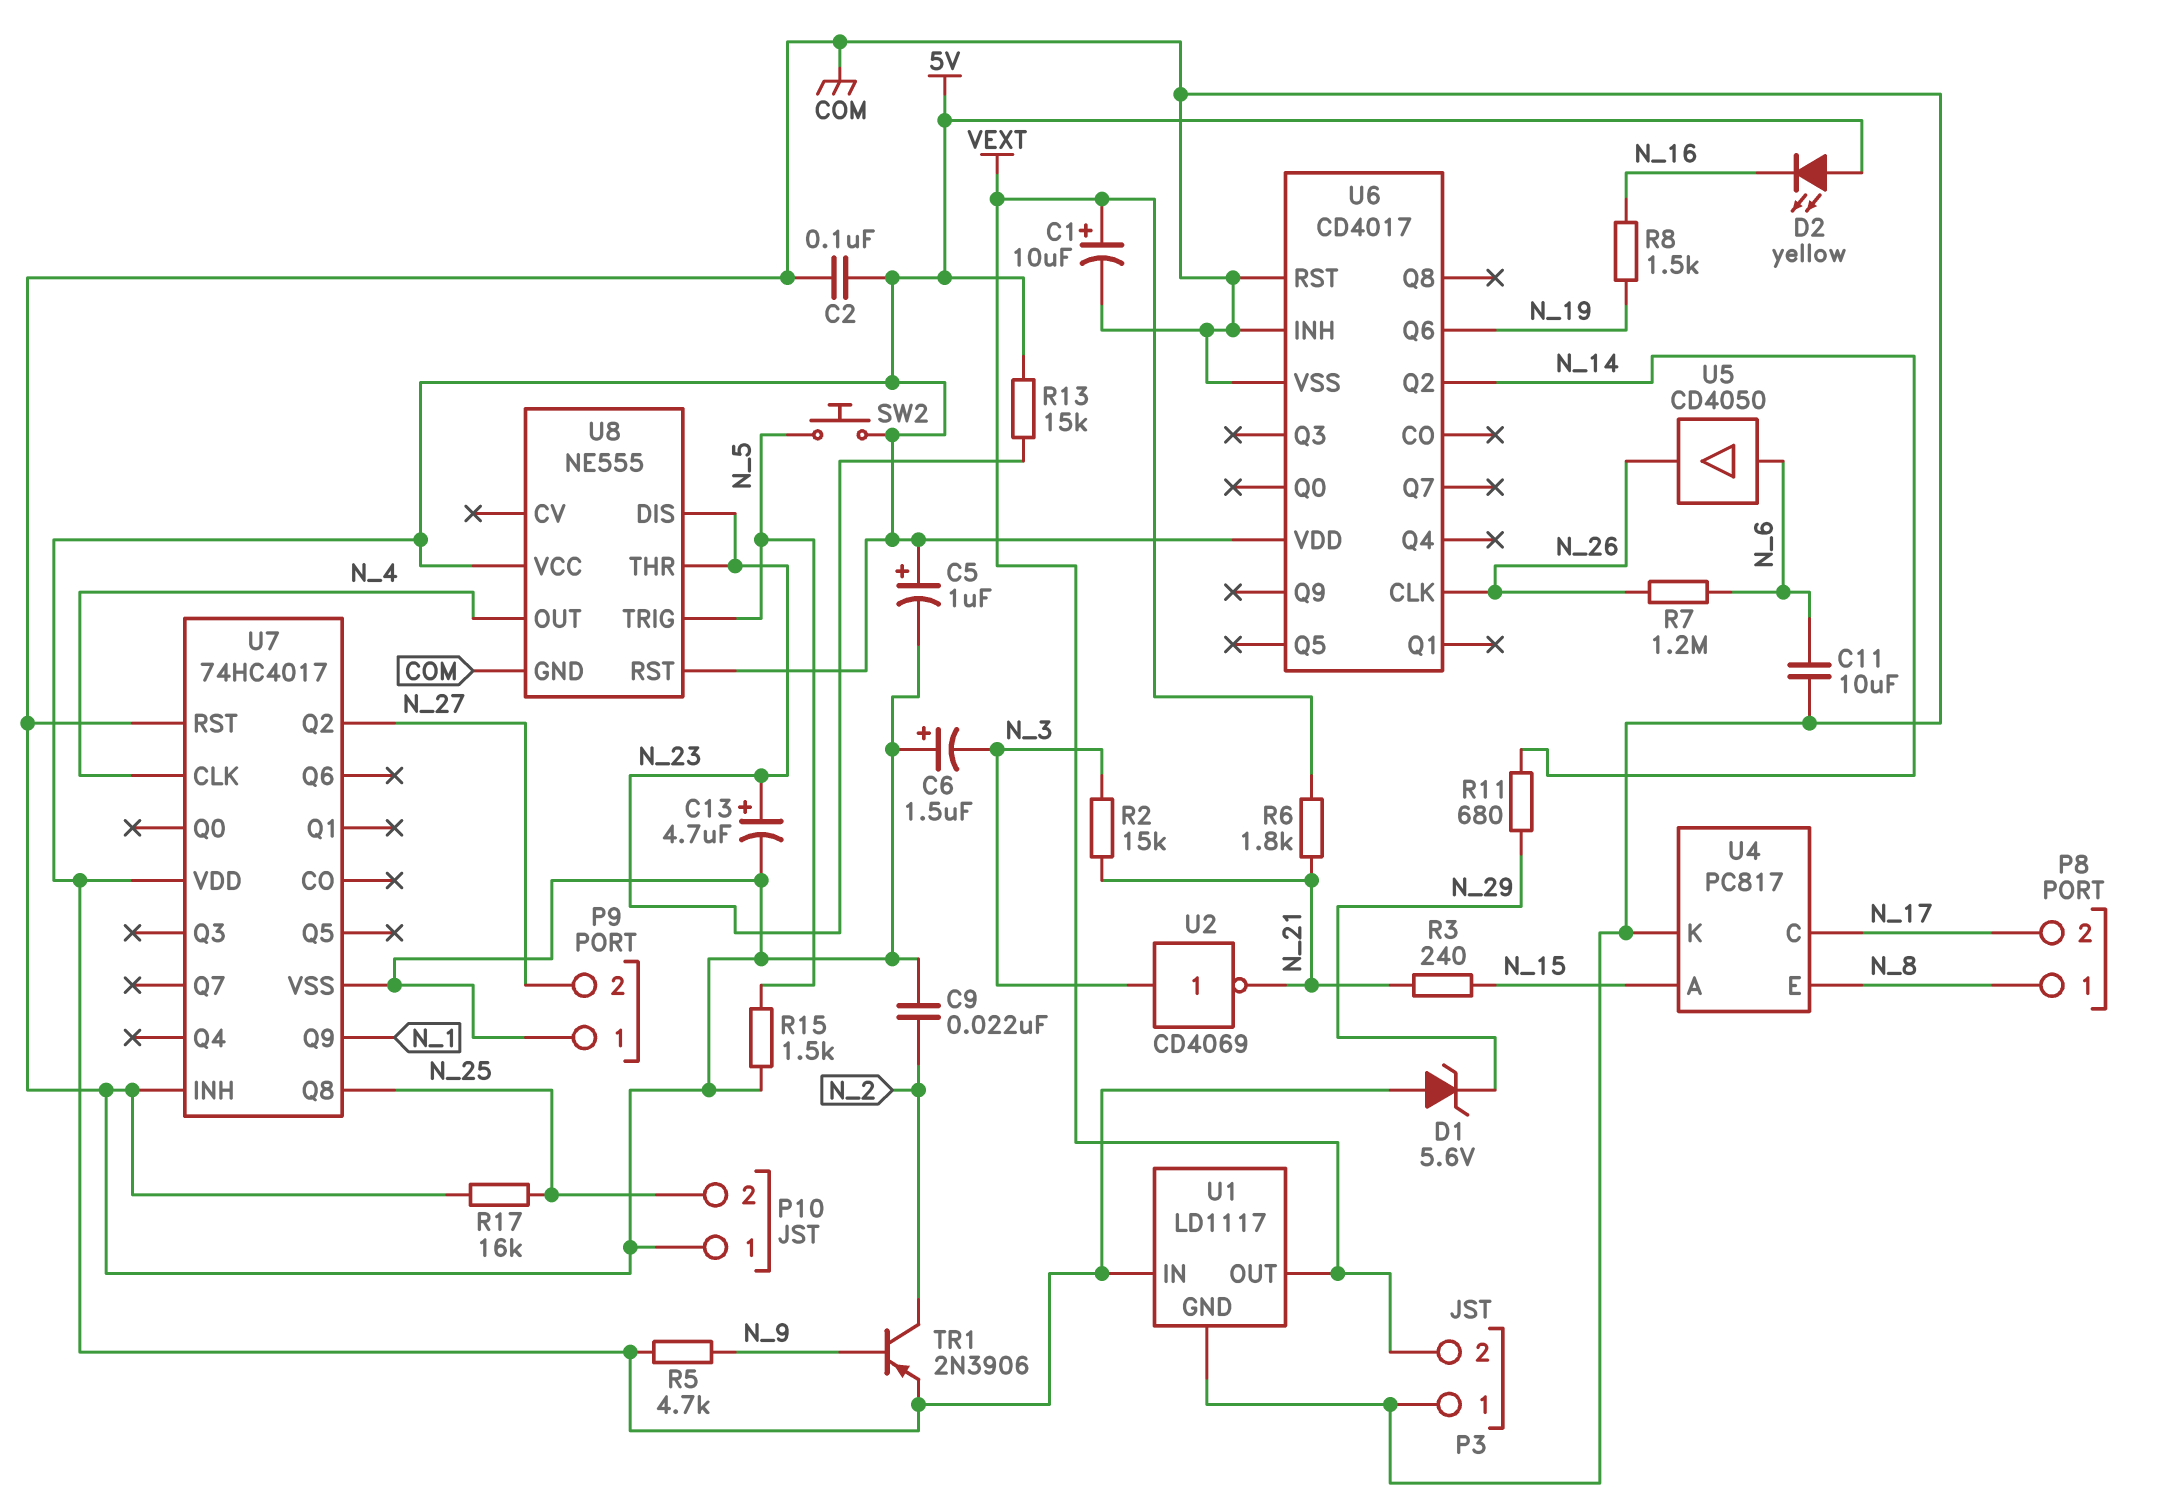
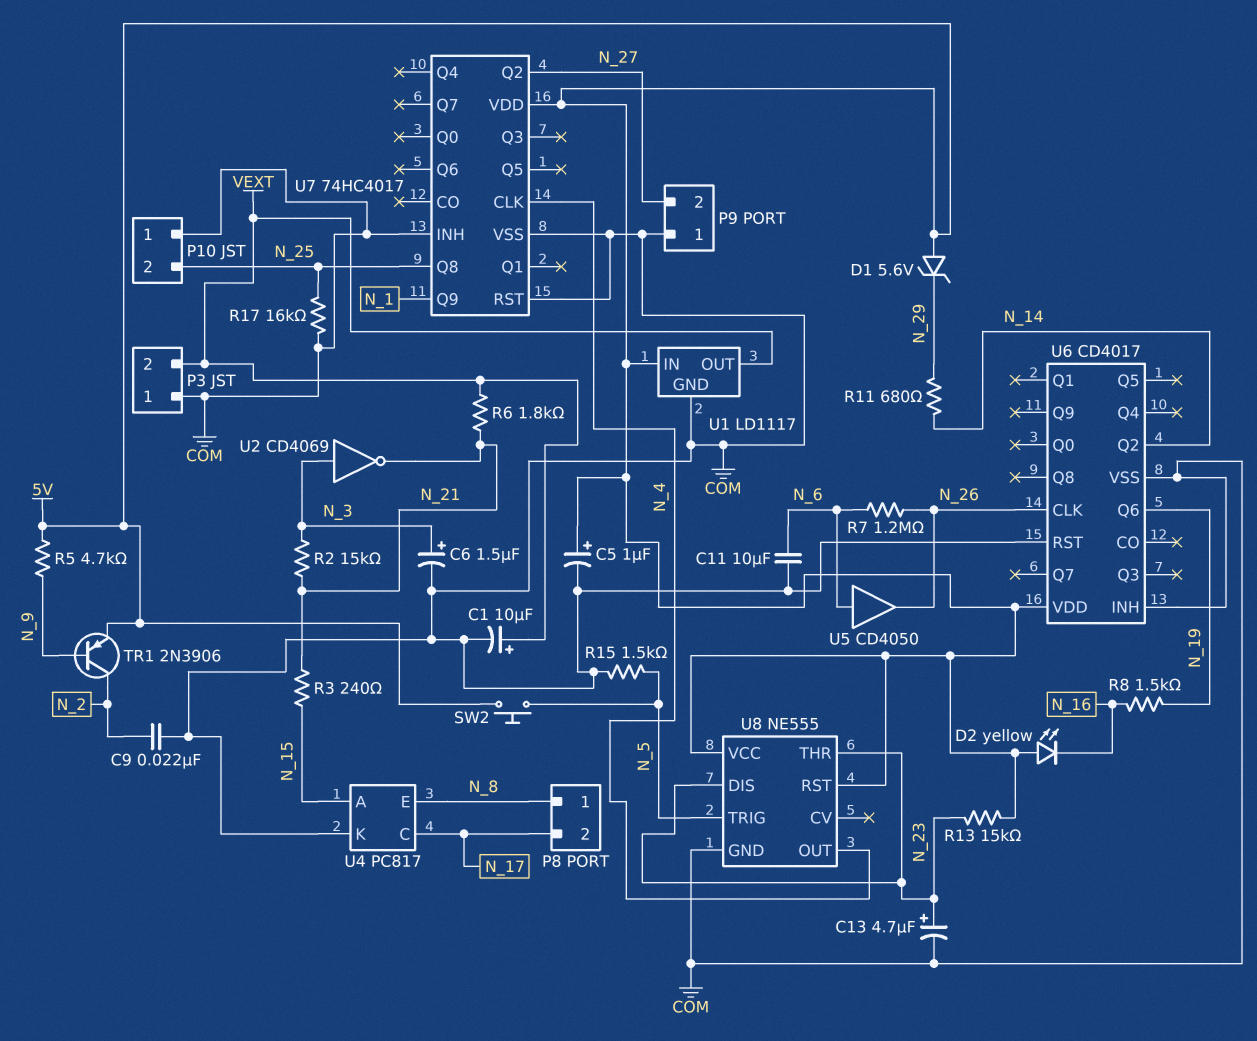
C2: 100nF (5V, COM) -> none
C6: 1.5uF (plus COM, minus N_3) -> 1.5uF (plus N_3, minus COM)

